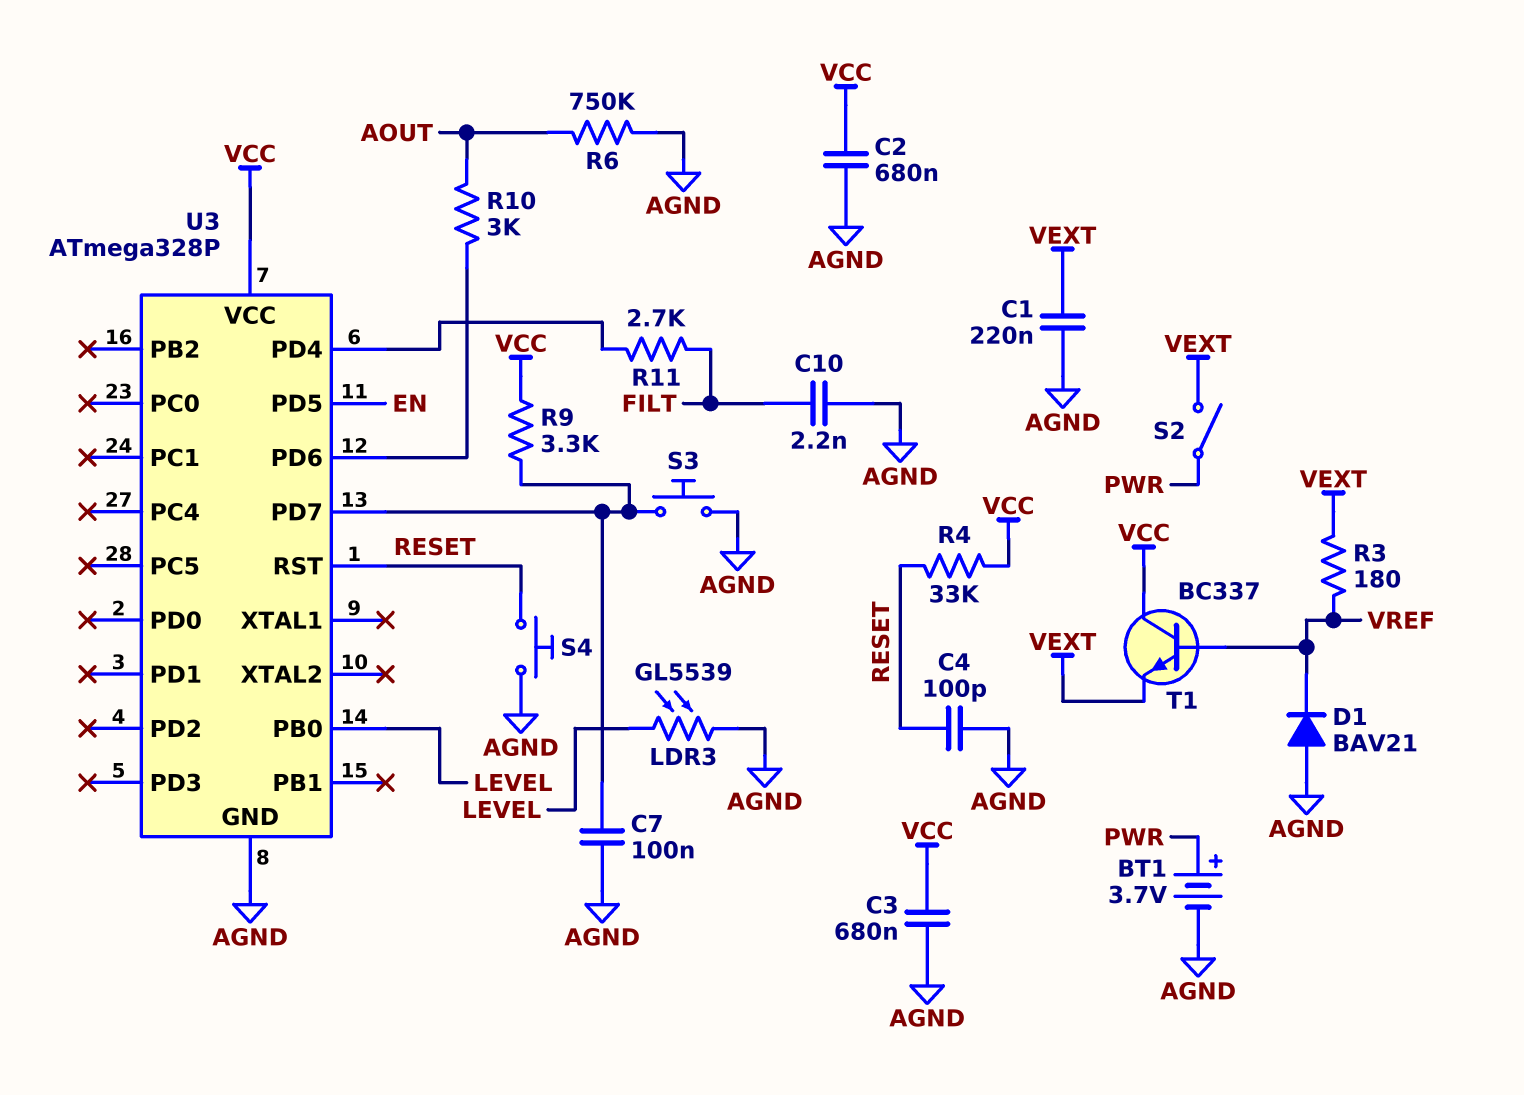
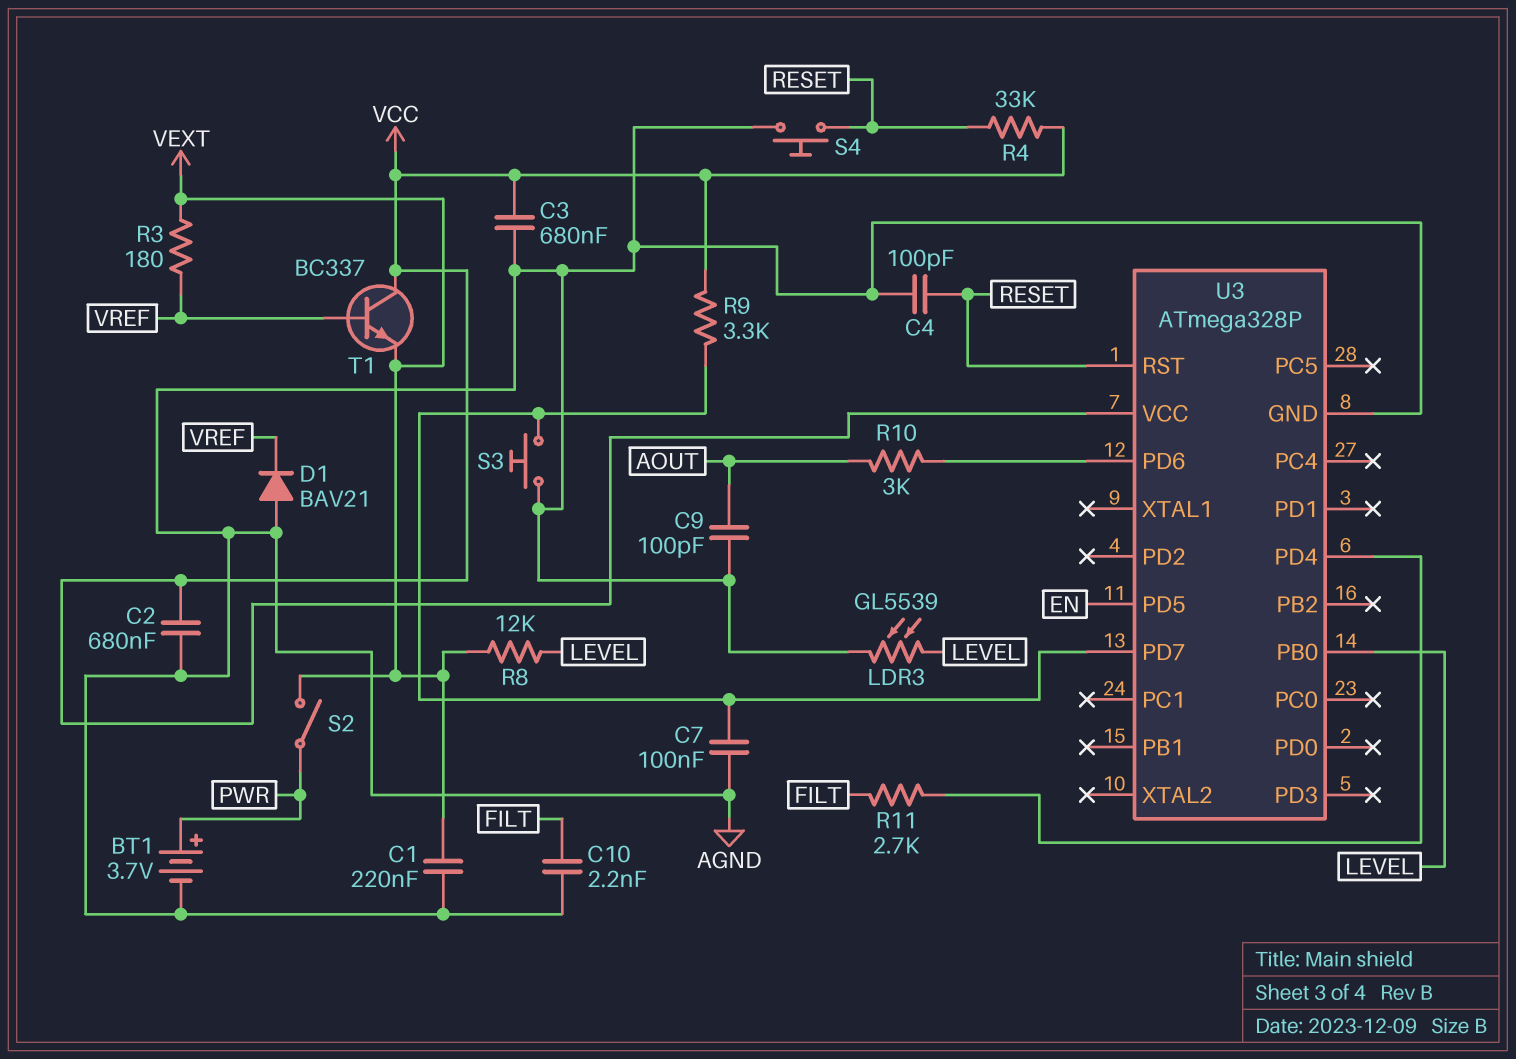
C9: none -> 100pF (AGND, AOUT)
R6: 750k (AGND, AOUT) -> none
R8: none -> 12k (LEVEL, VEXT)

